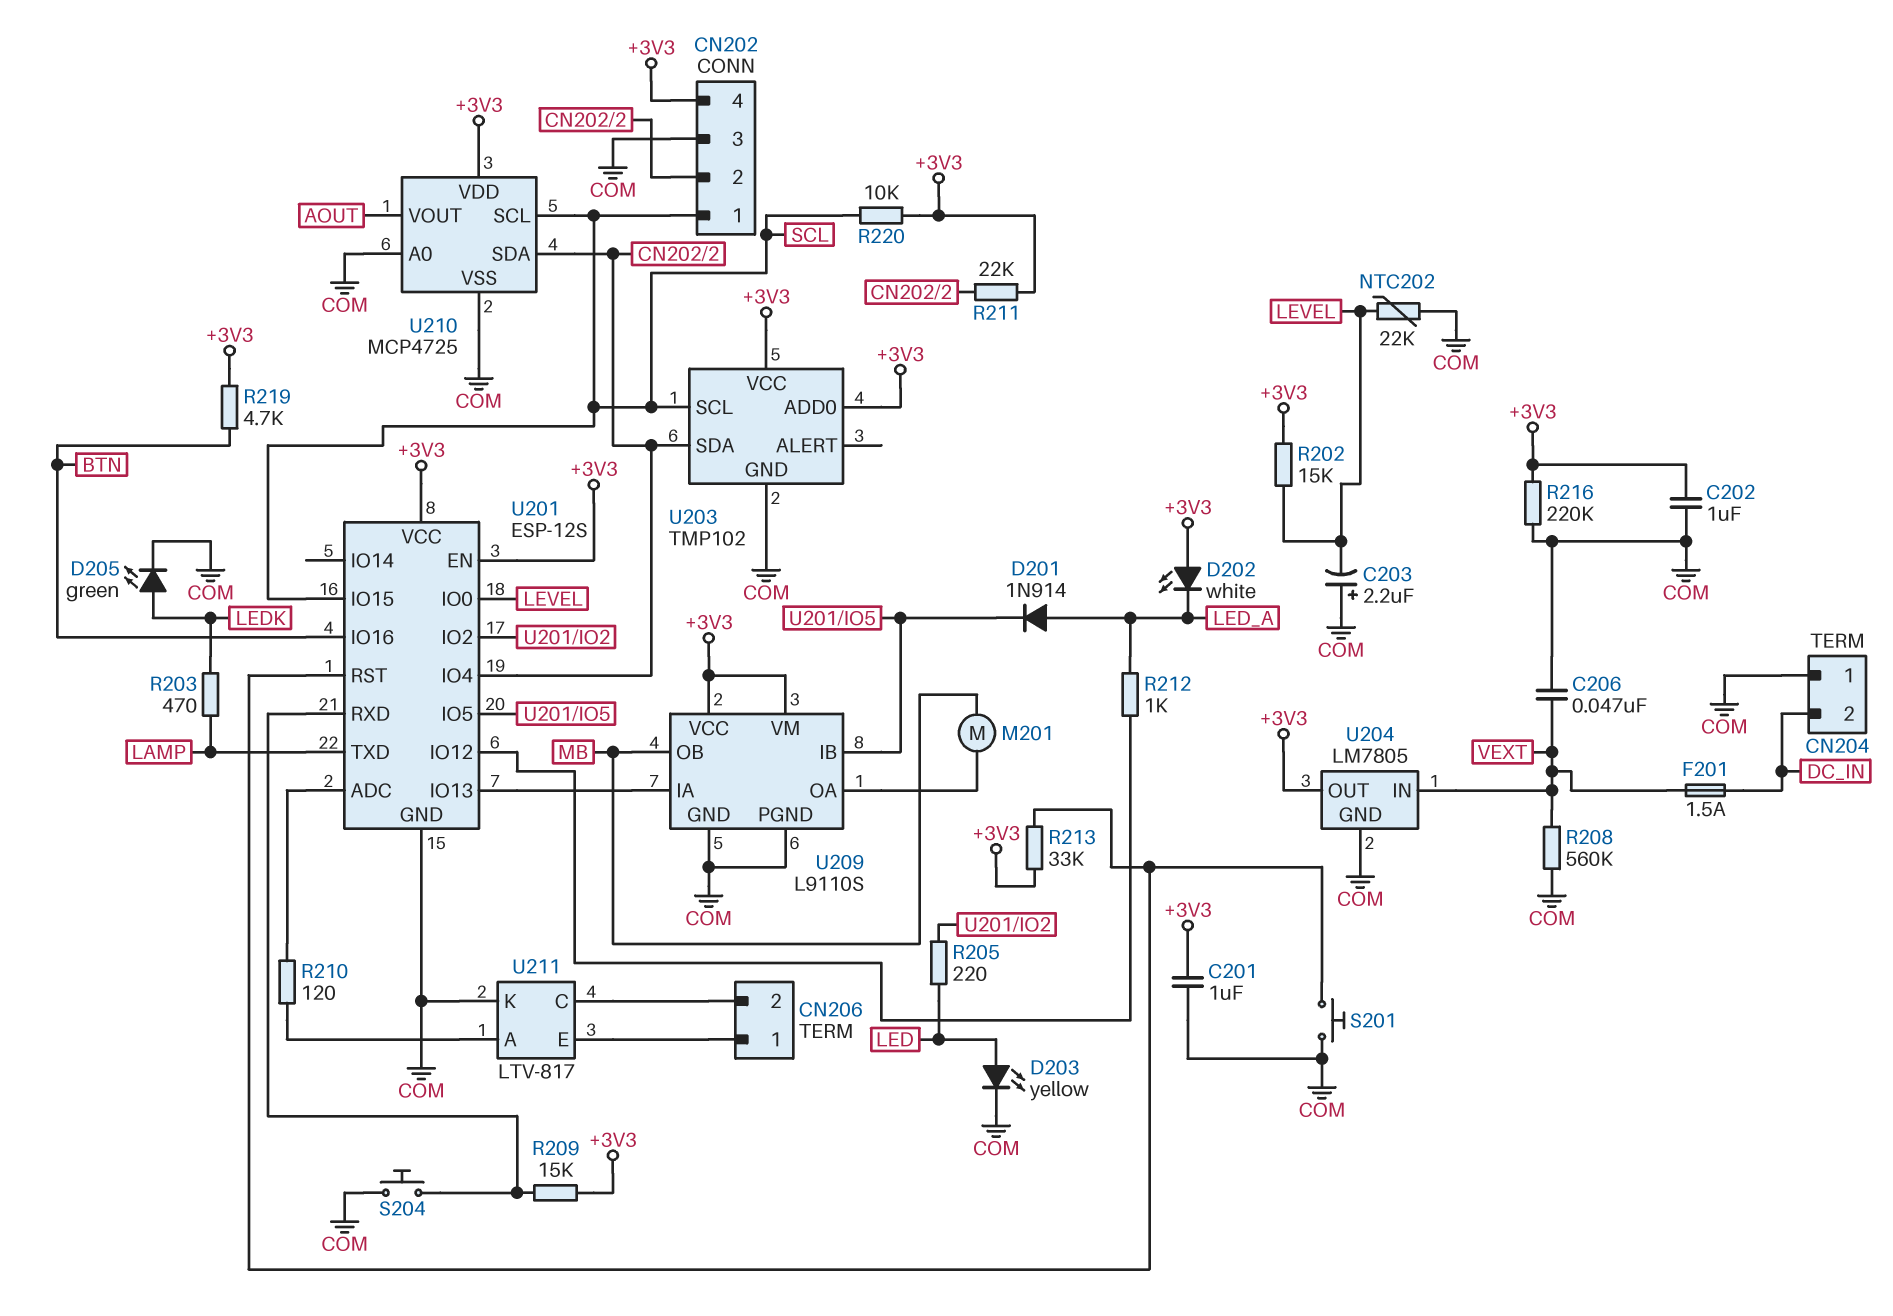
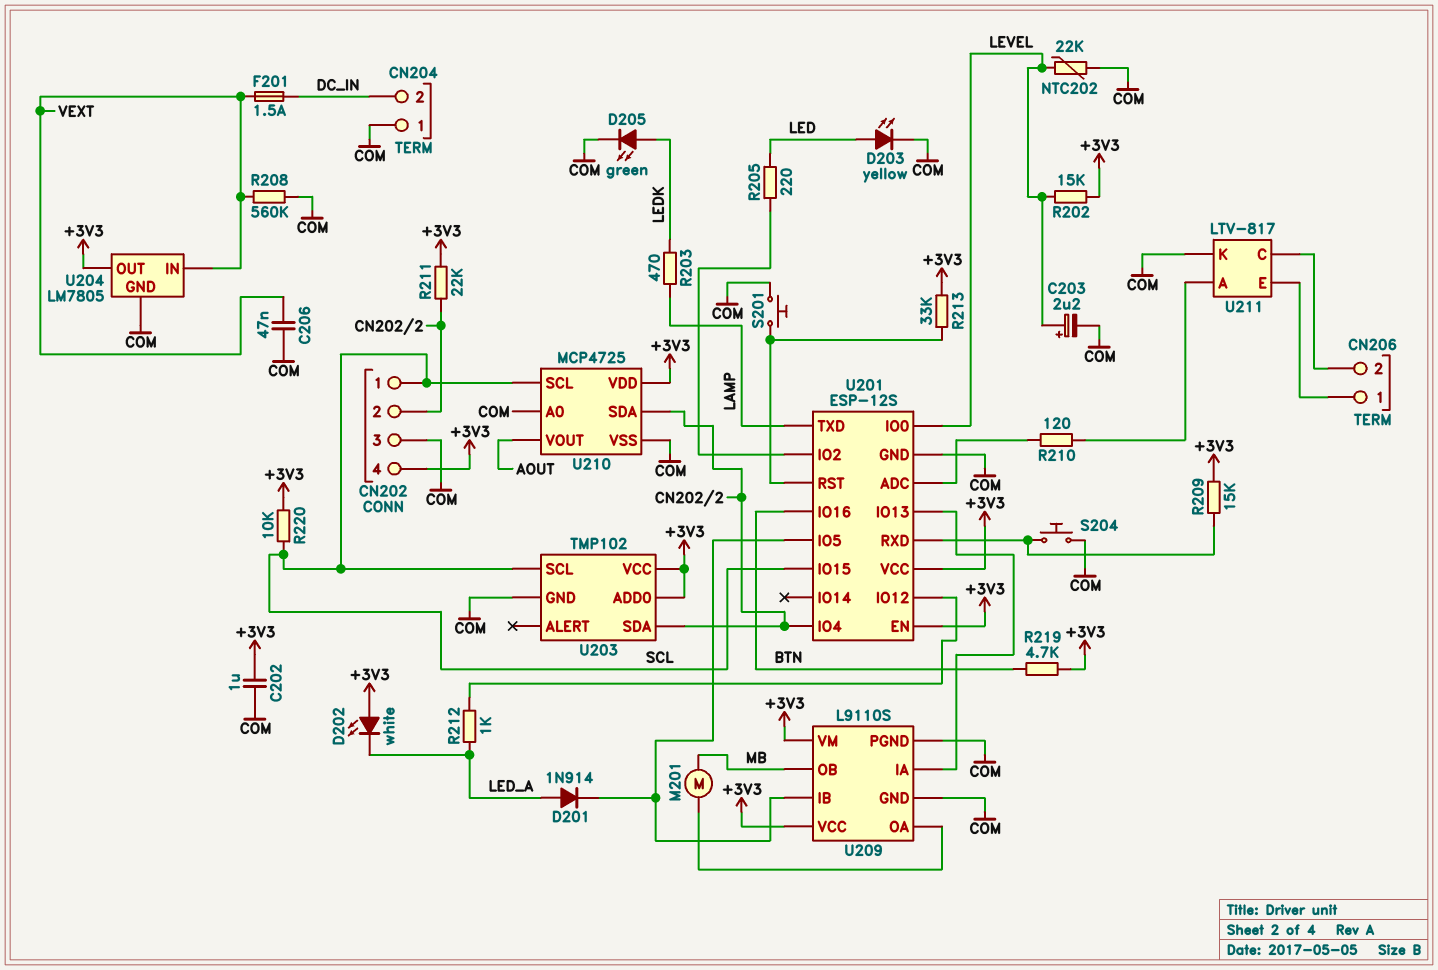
C201: 1uF (+3V3, COM) -> none
C203: 2.2uF (plus COM, minus LEVEL) -> 2.2uF (plus LEVEL, minus COM)
R216: 220k (+3V3, COM) -> none

